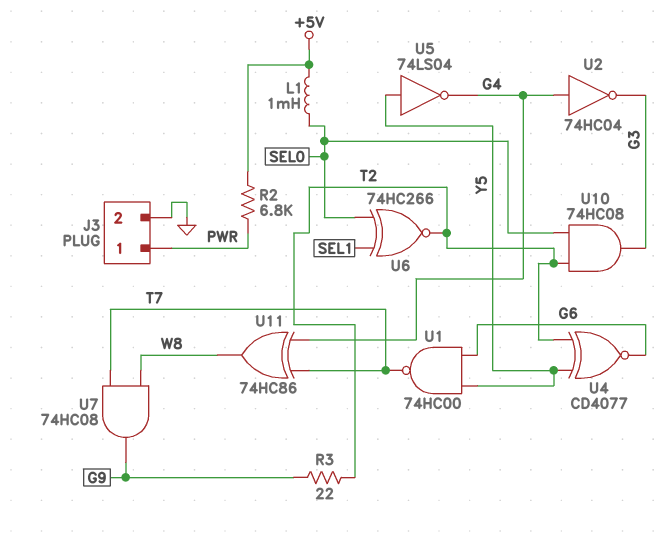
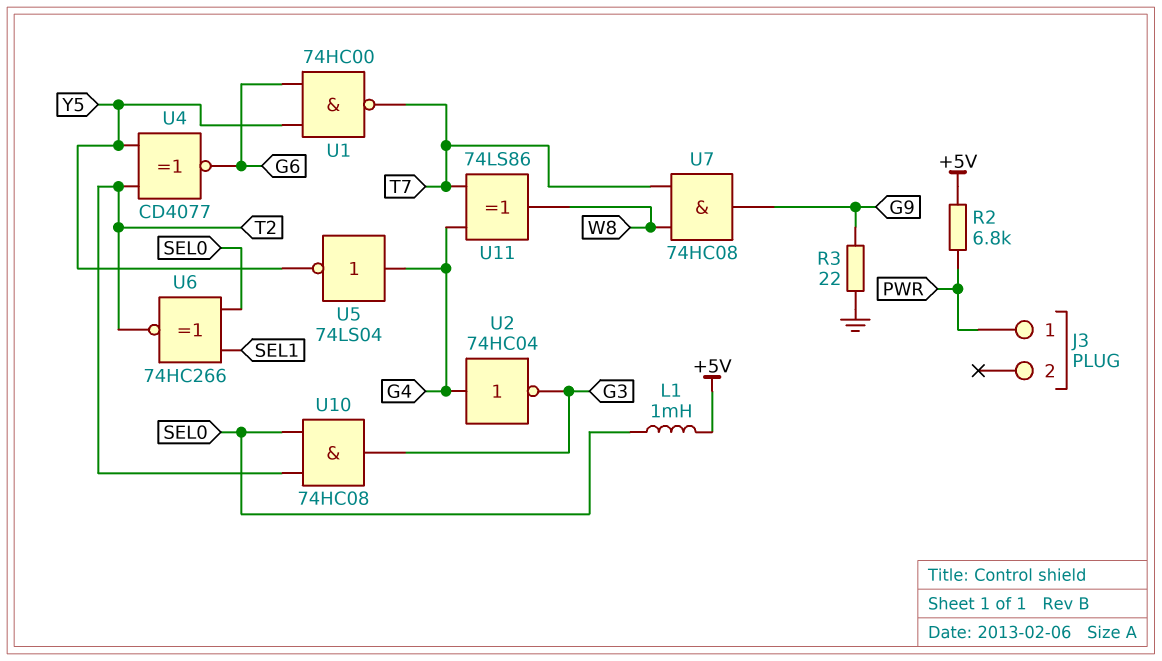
J3 pin 2: GND -> none
R3: 22 (G9, T2) -> 22 (G9, GND)
U5: NOT 74LS04 (in Y5, out G4) -> NOT 74LS04 (in G4, out Y5)
U11: XOR 74HC86 (in G4, in T7, out W8) -> XOR 74LS86 (in G4, in T7, out W8)

